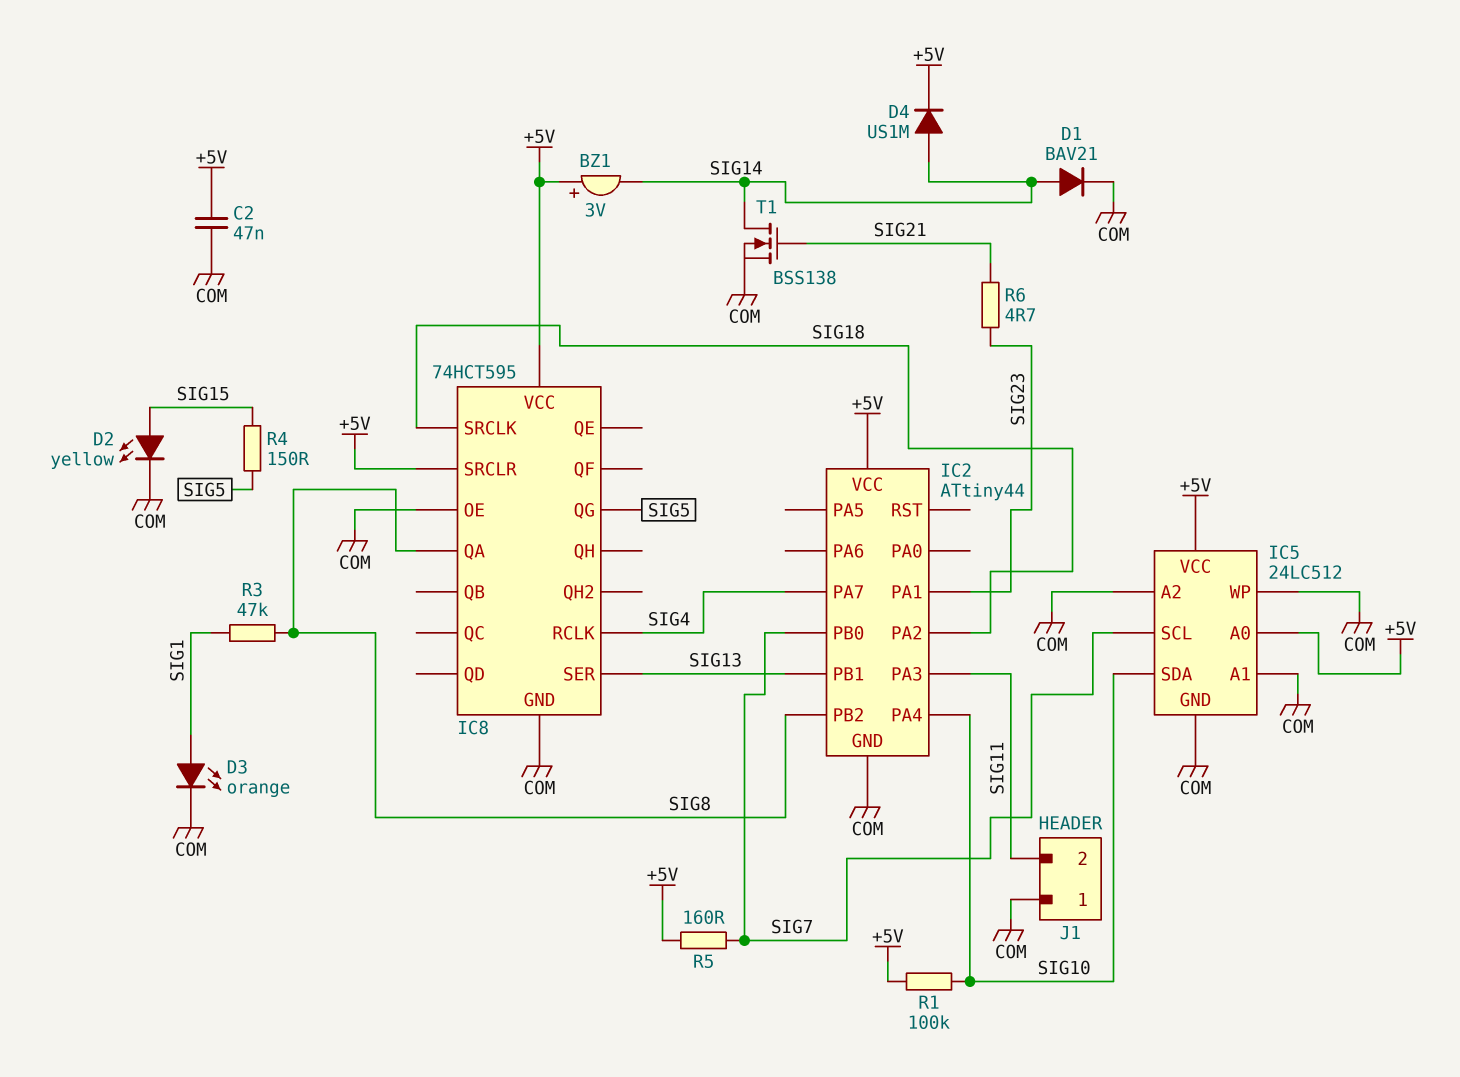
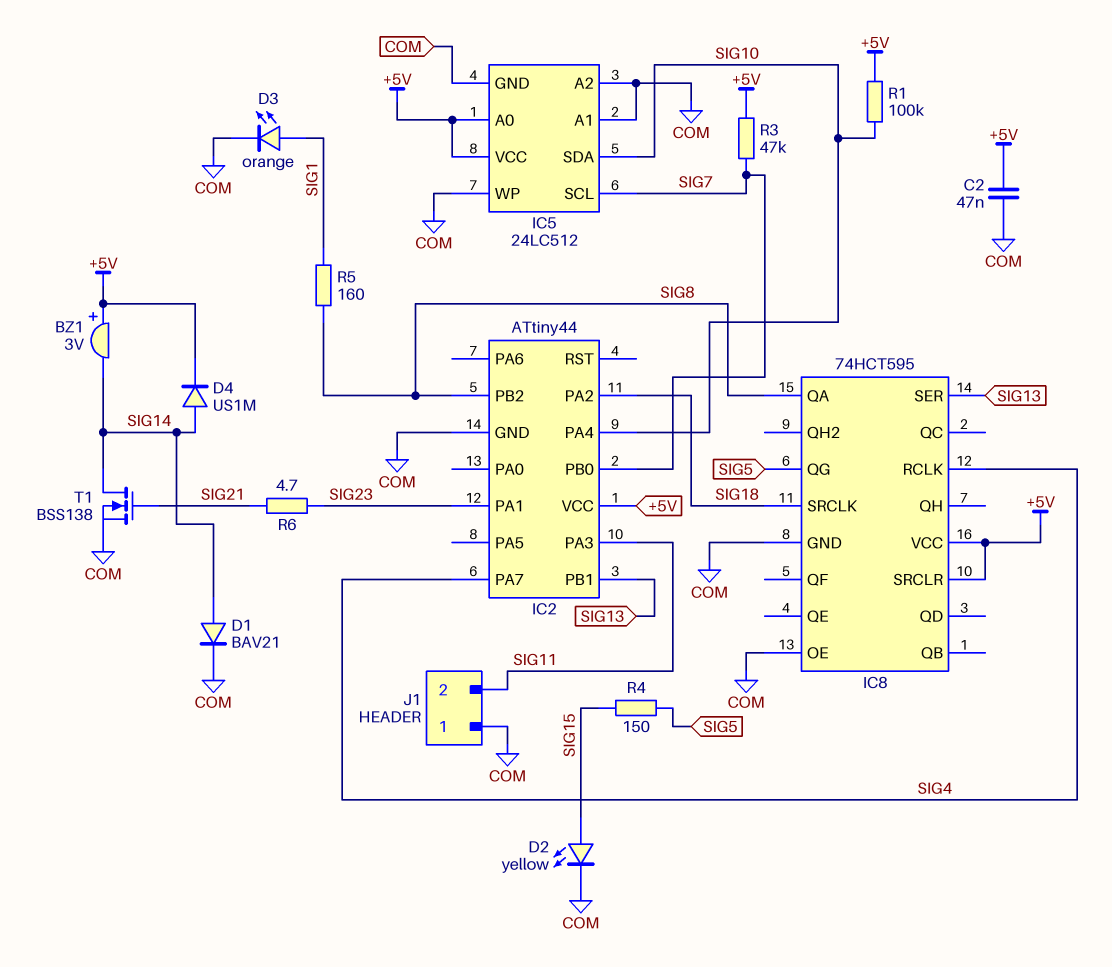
R3: 47k (SIG1, SIG8) -> 47k (+5V, SIG7)
R5: 160 (+5V, SIG7) -> 160 (SIG1, SIG8)

